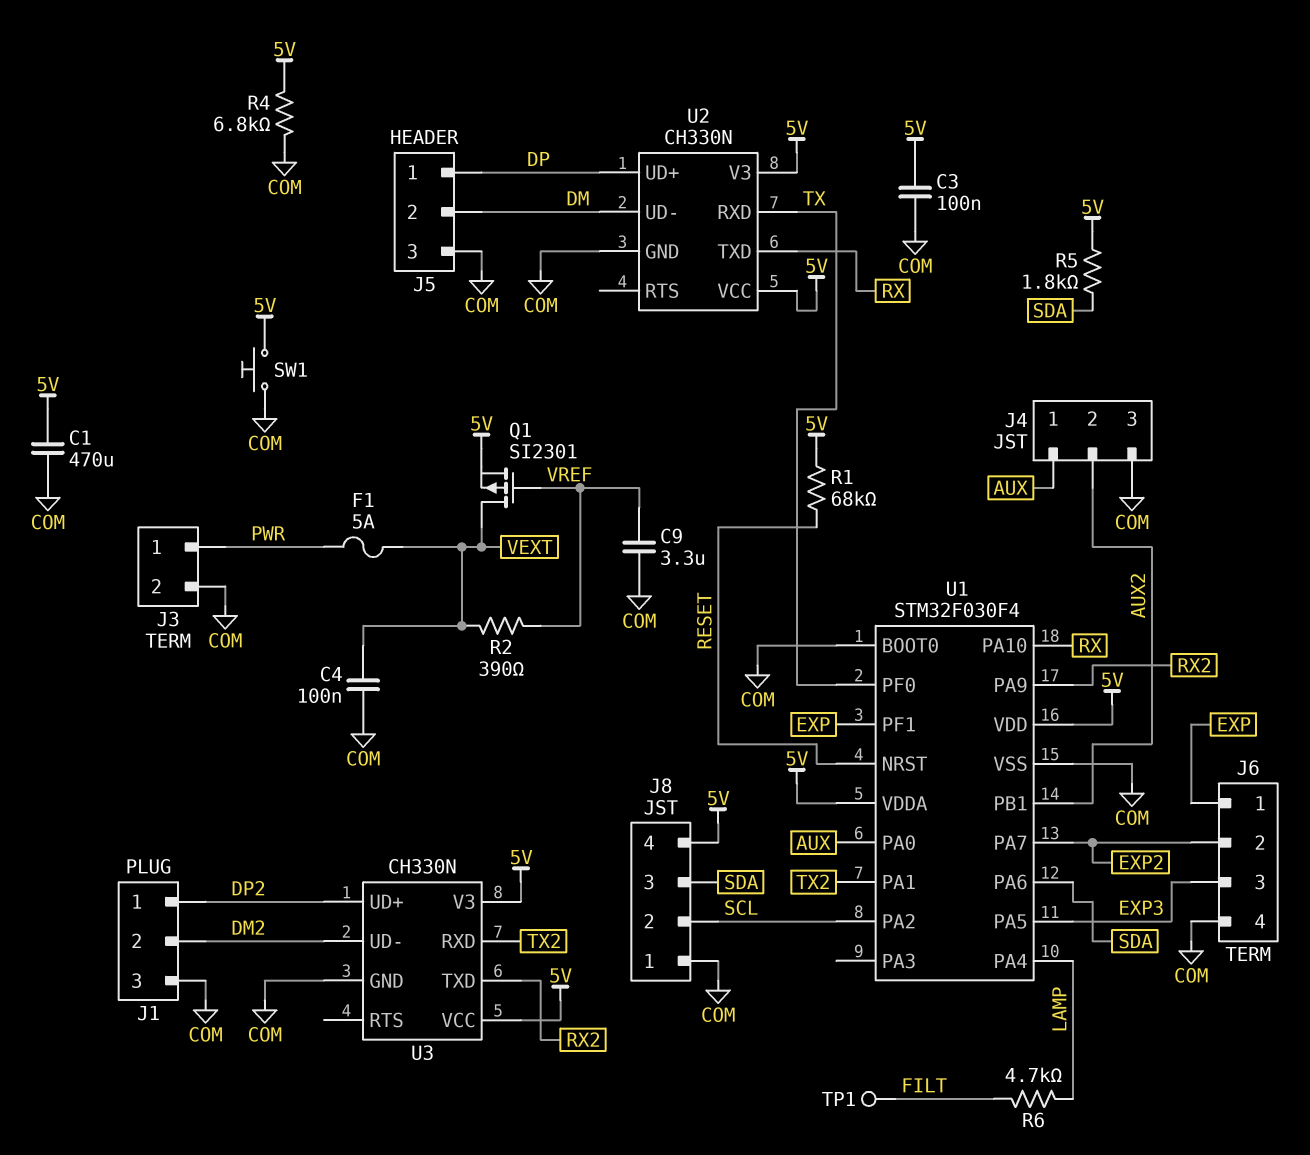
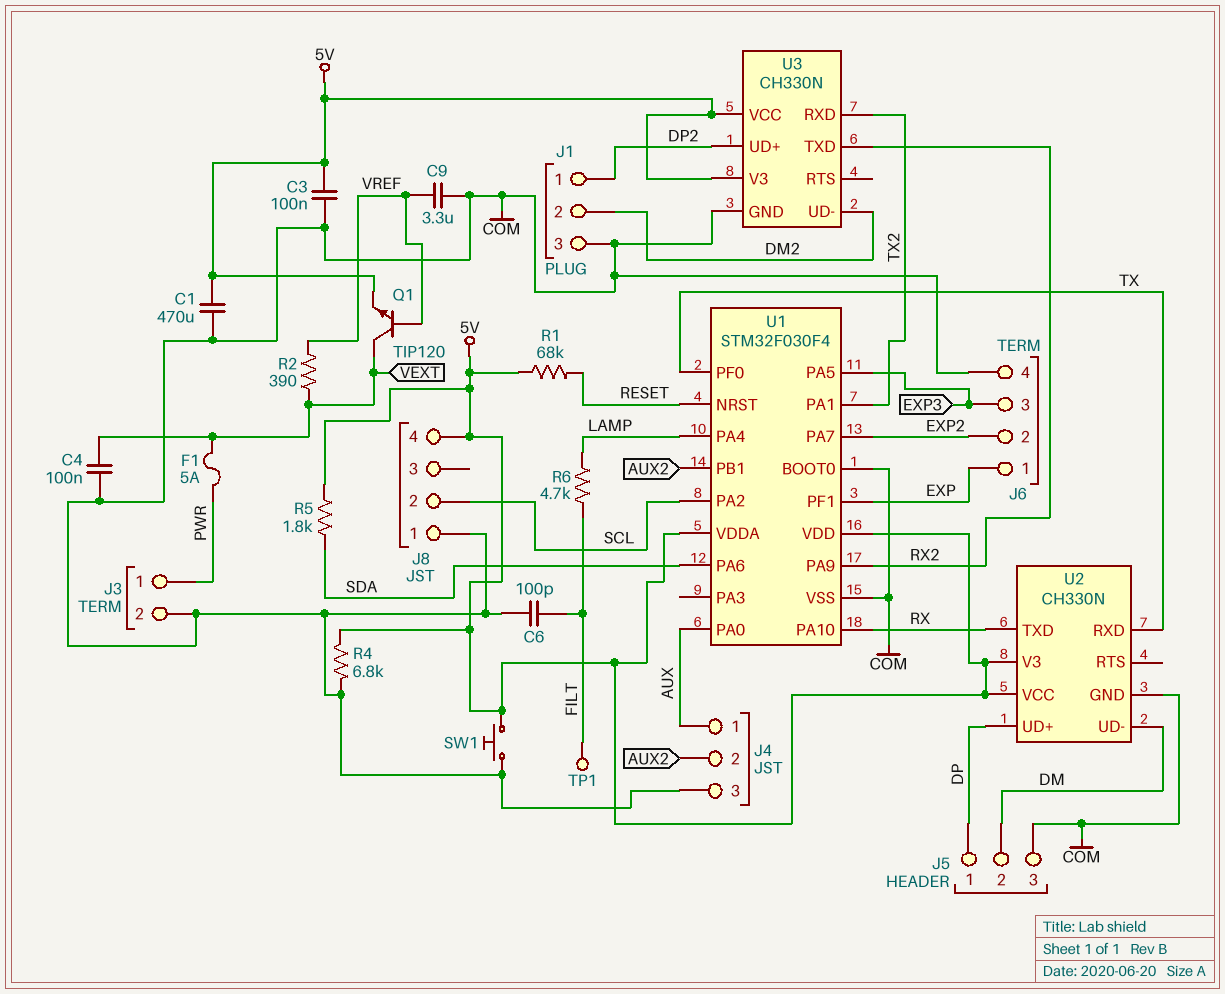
C6: none -> 100pF (COM, FILT)
J8 pin 3: SDA -> none
Q1: PMOS SI2301 (G VREF, D VEXT, S 5V) -> NPN TIP120 (B VREF, C VEXT, E 5V)

